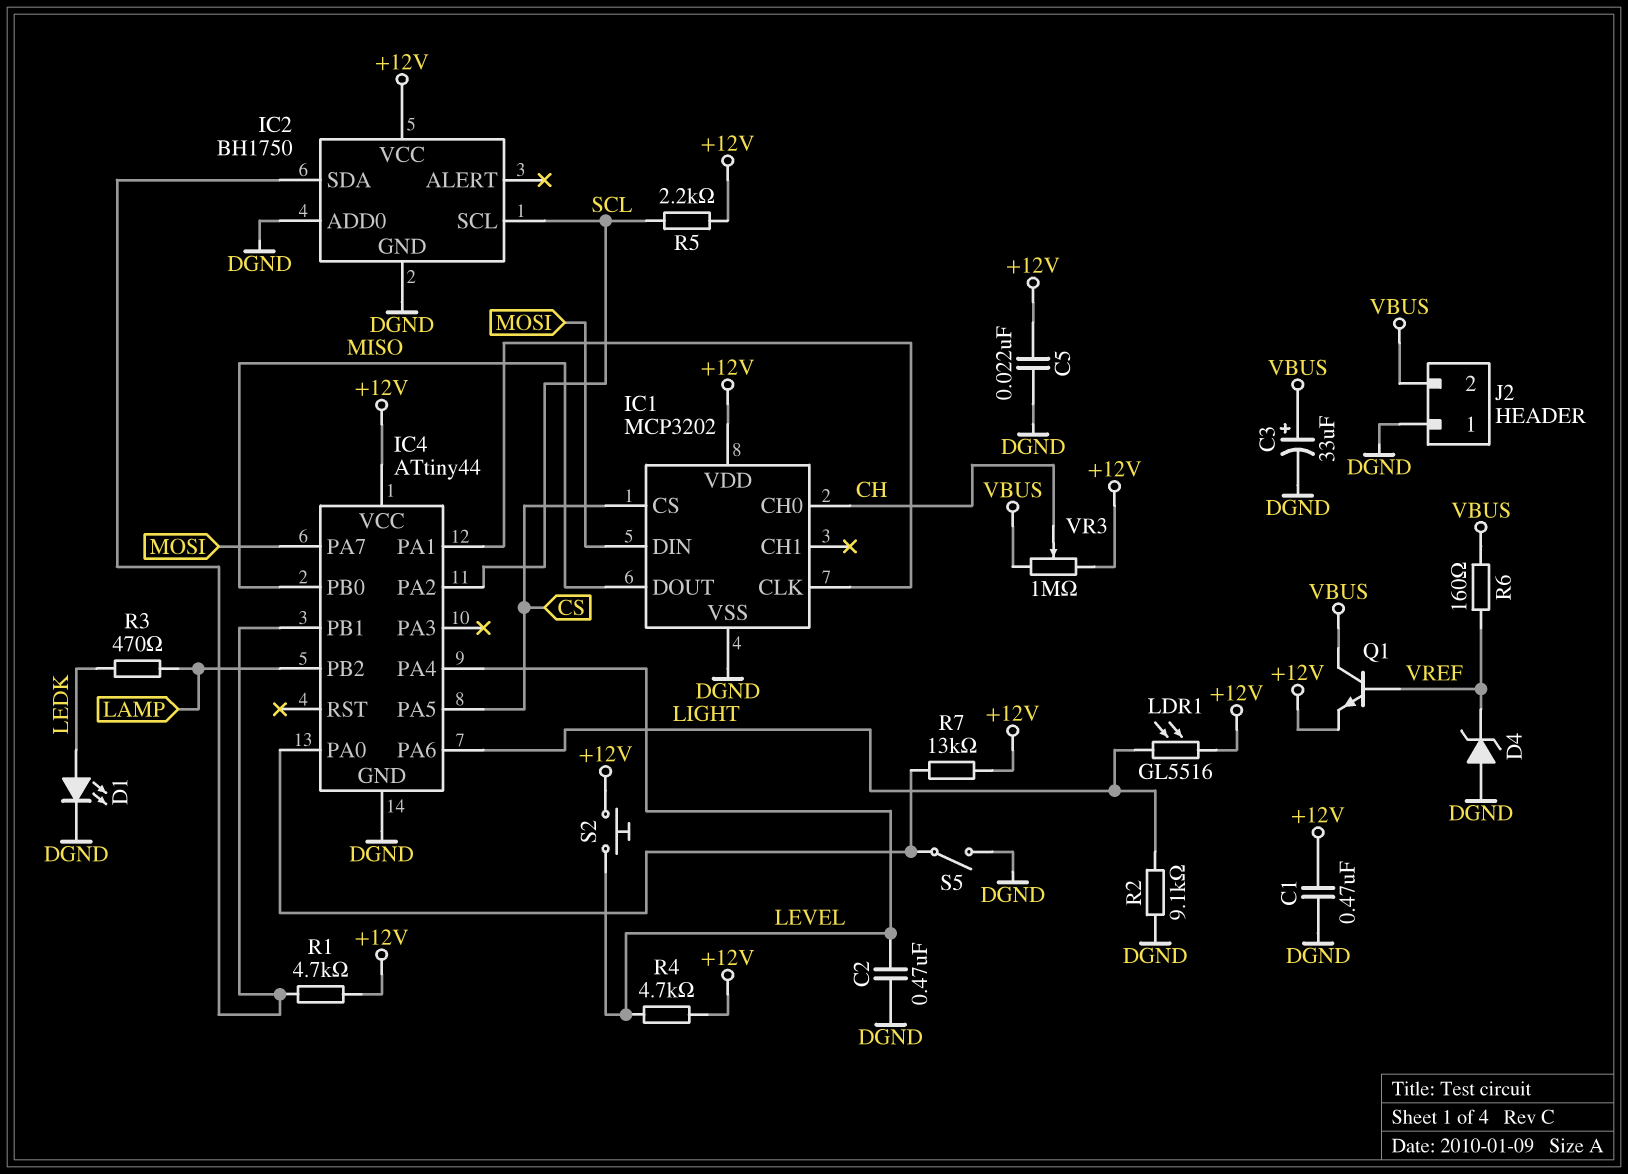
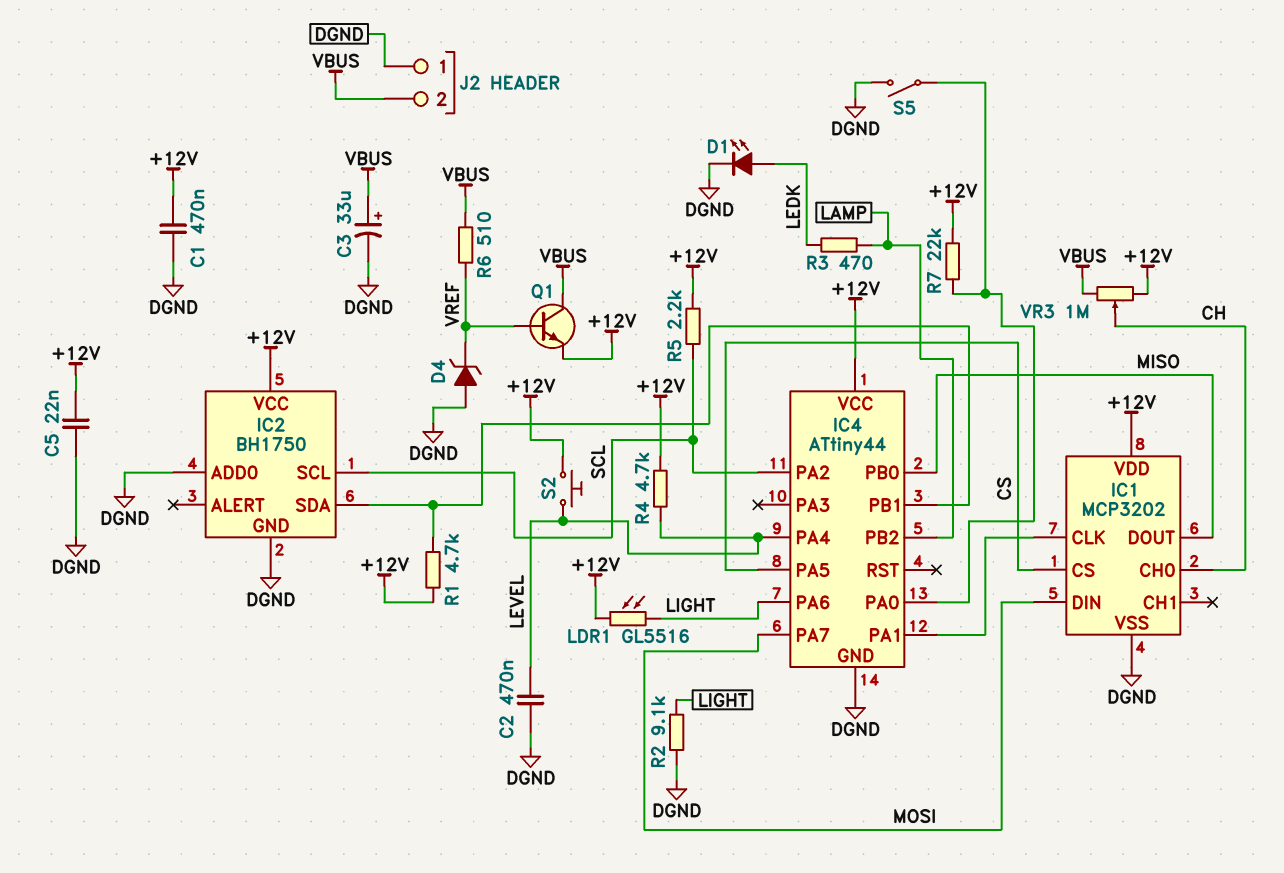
R6: 160 (VBUS, VREF) -> 510 (VBUS, VREF)
R7: 13k (+12V, IC4/PA0) -> 22k (+12V, IC4/PA0)

